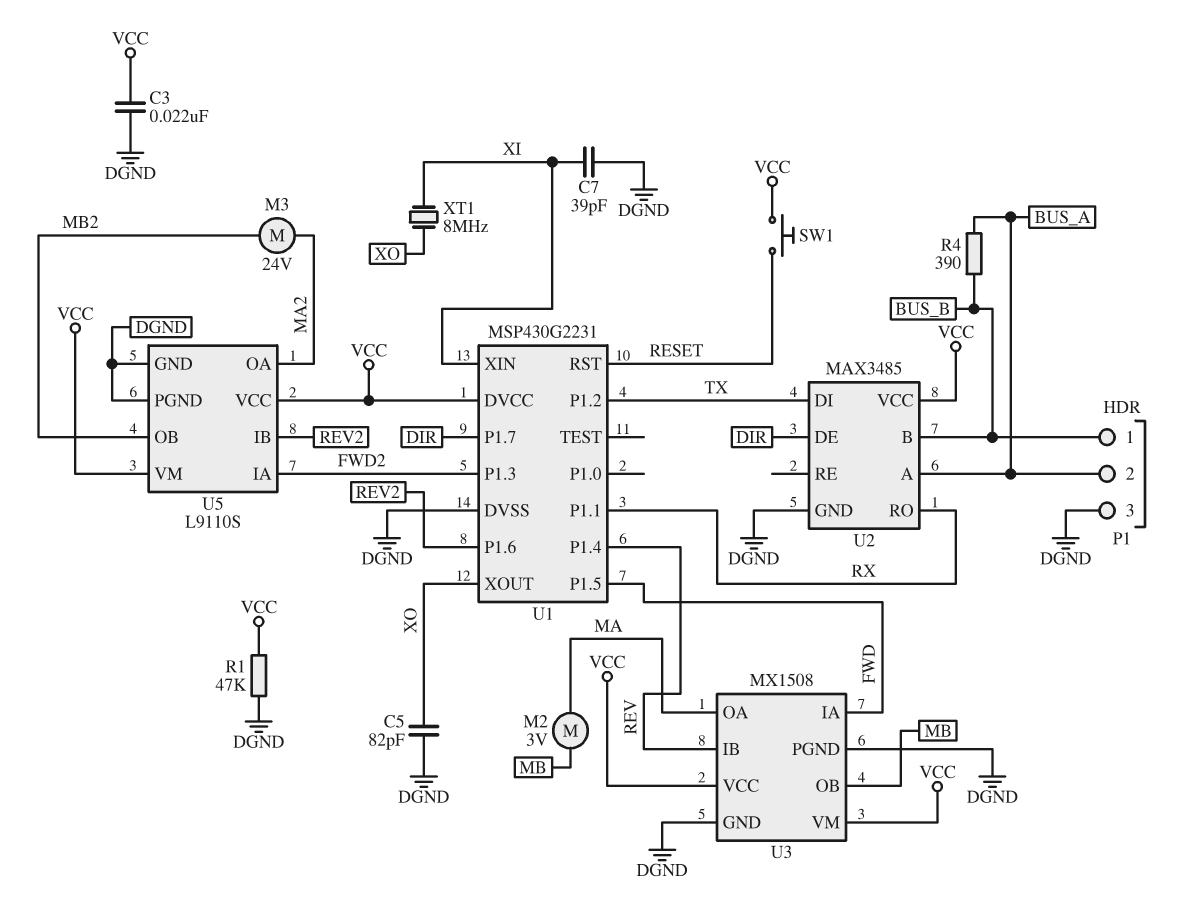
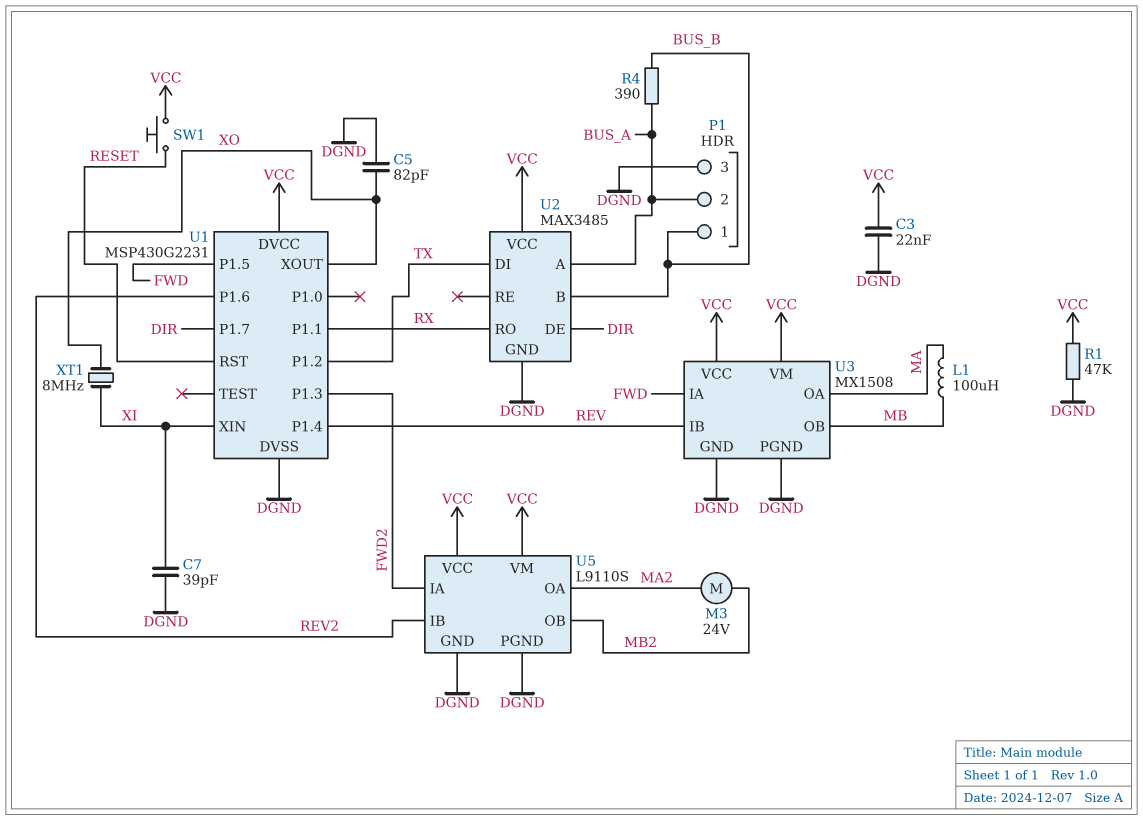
L1: none -> 100uH (MA, MB)
M2: motor 3V (MA, MB) -> none

